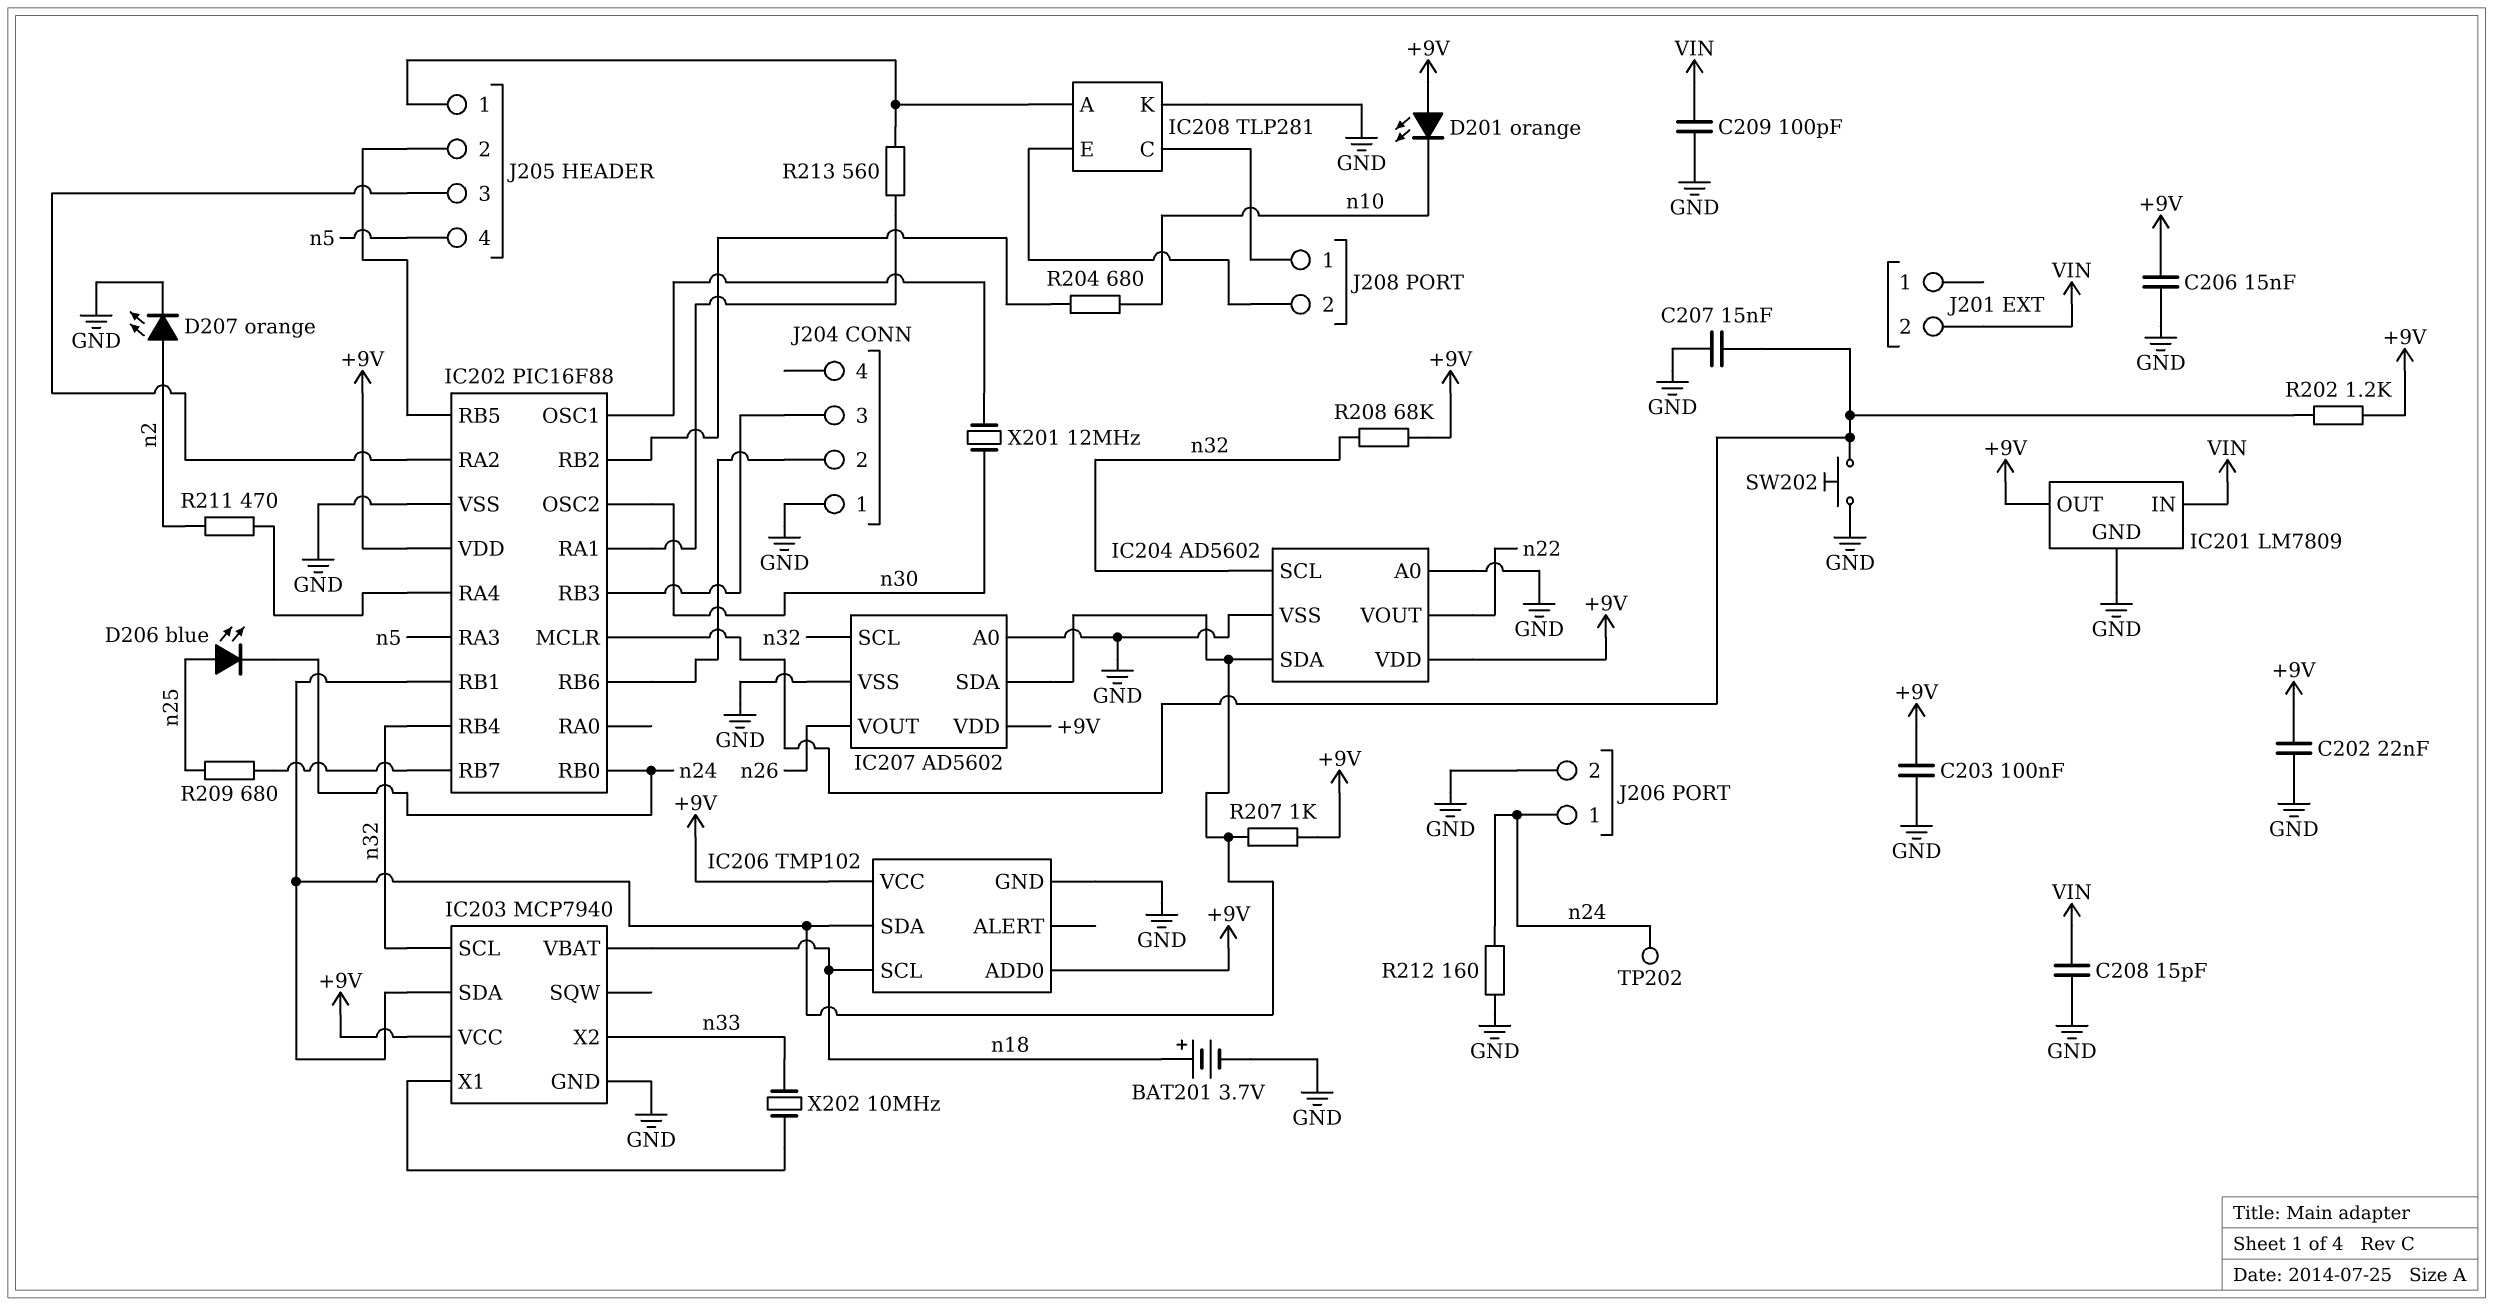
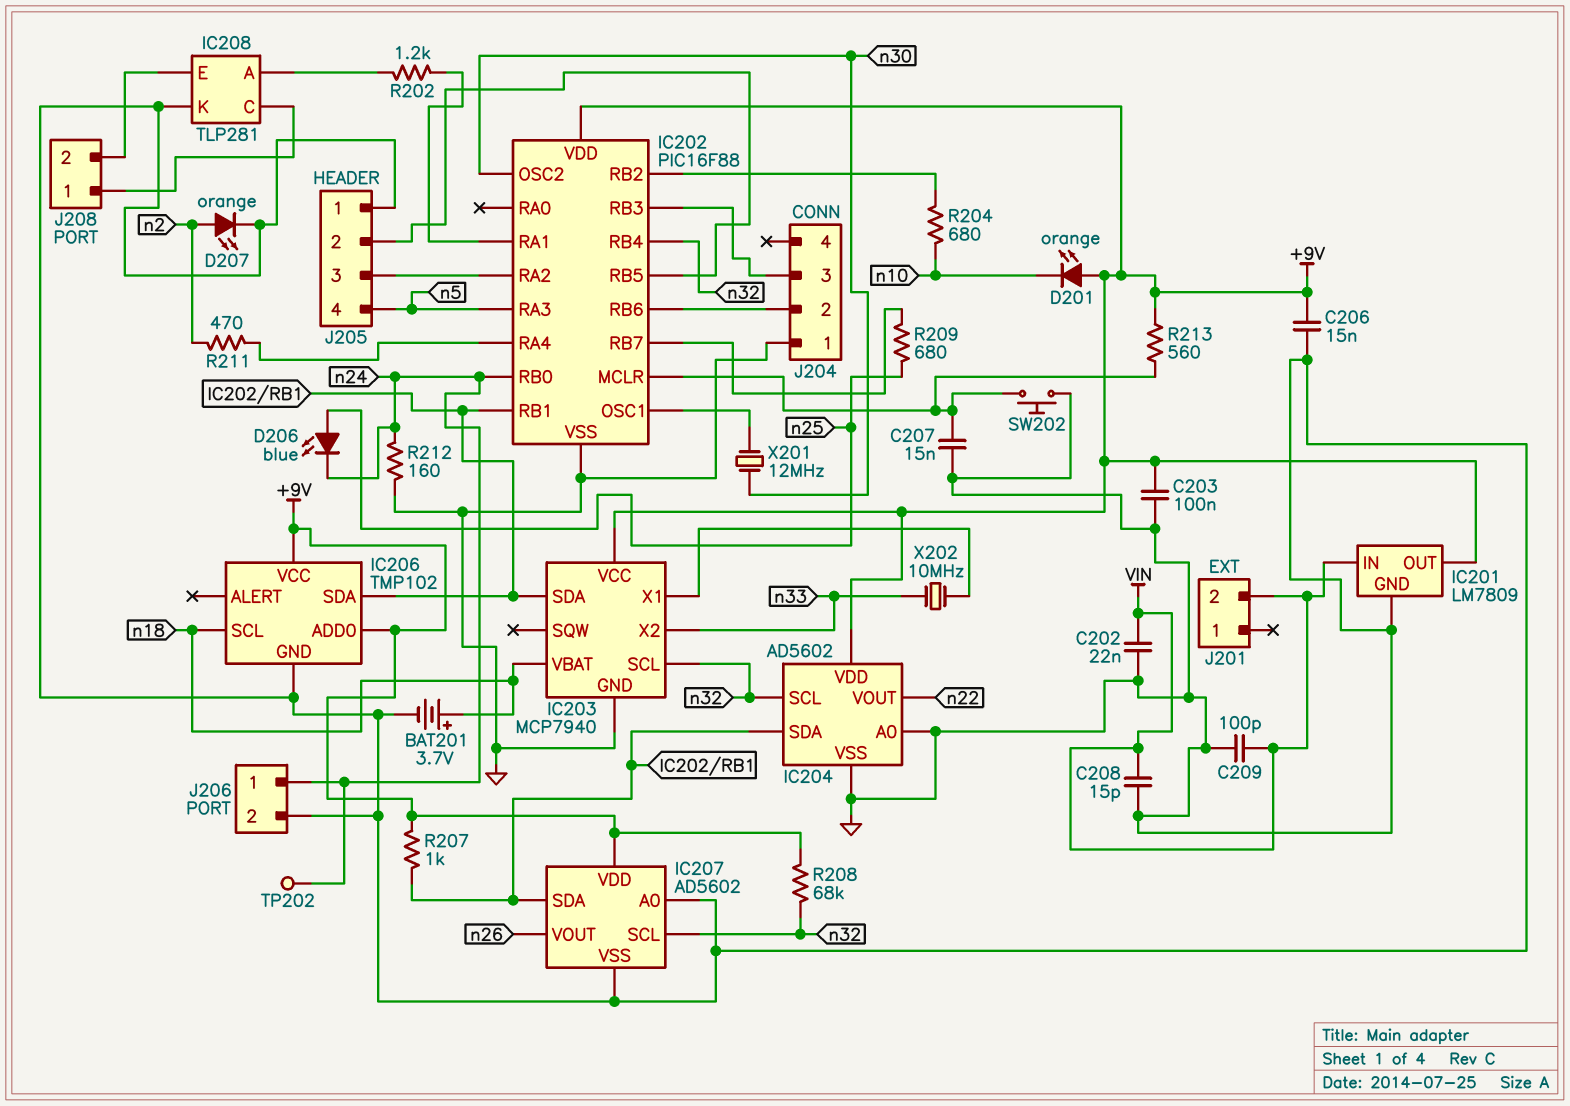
C202: 22nF (+9V, GND) -> 22nF (GND, VIN)
J205 pin 1: IC208/A -> GND
R202: 1.2k (+9V, IC202/MCLR) -> 1.2k (IC202/RA1, IC208/A)
R213: 560 (IC202/RA1, IC208/A) -> 560 (+9V, IC202/MCLR)

